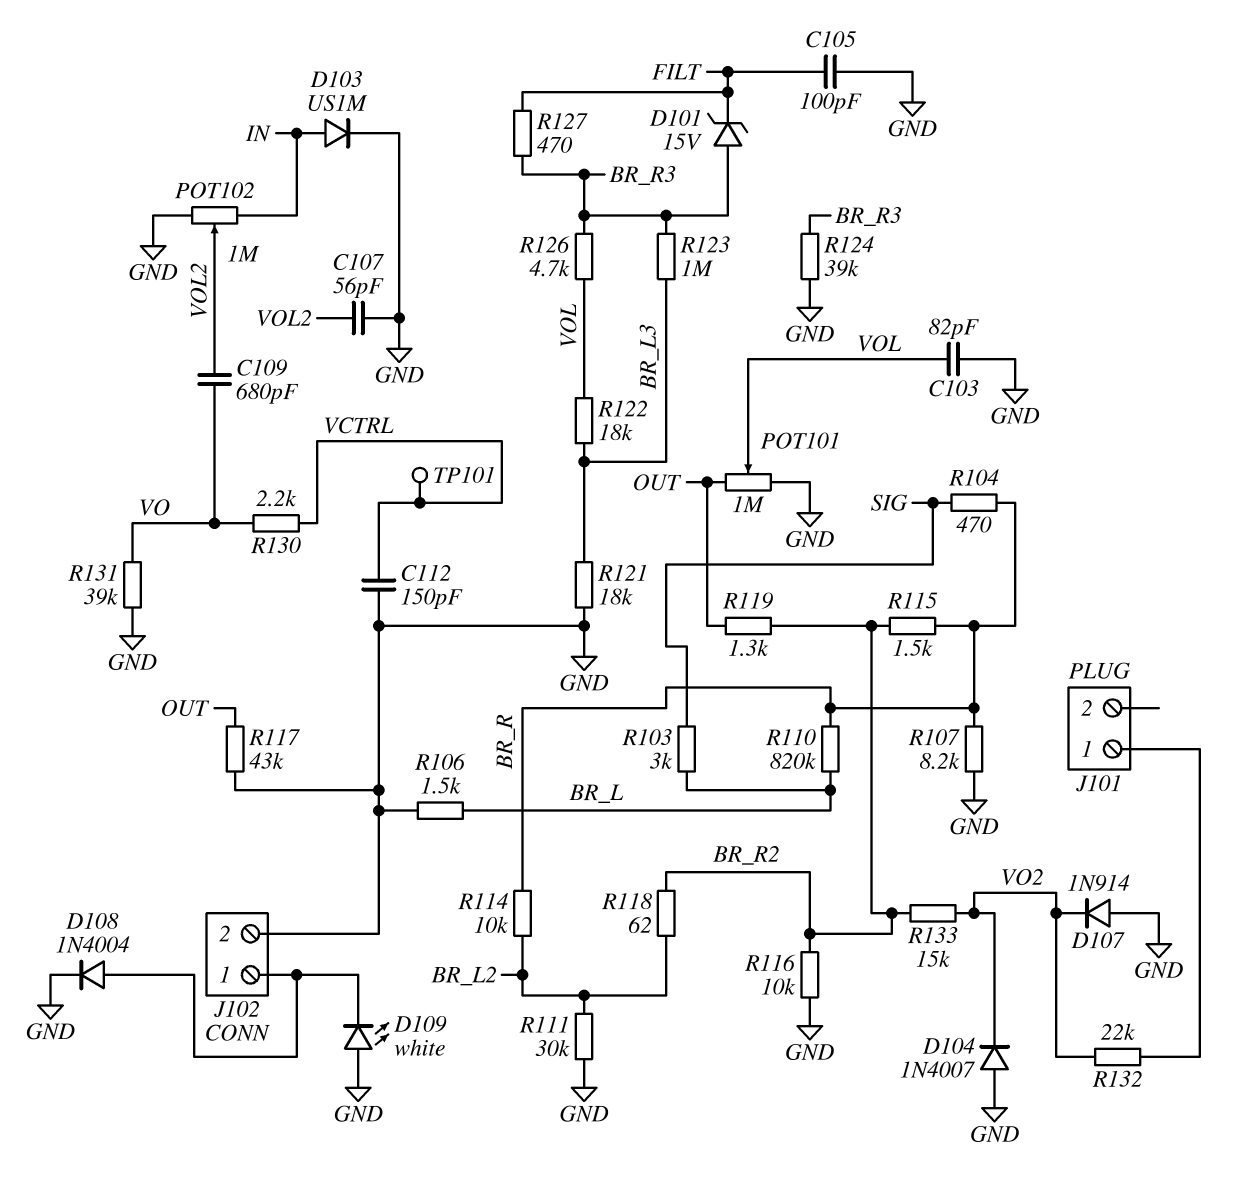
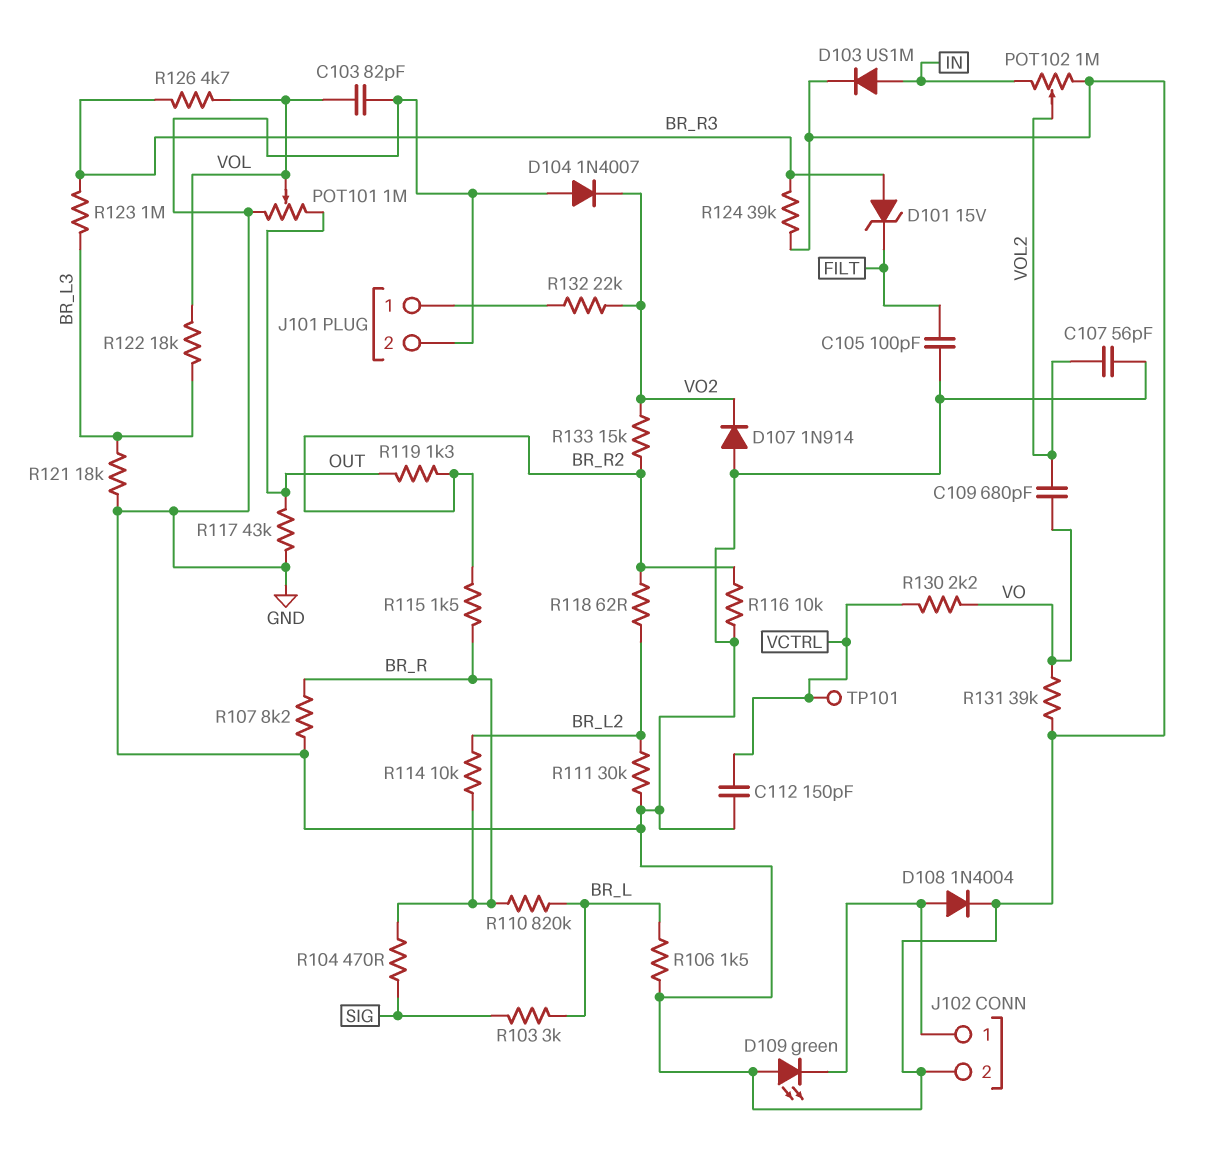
D109: LED white (A GND, K J102/1) -> LED green (A GND, K J102/1)
J101 pin 2: none -> GND
R127: 470 (BR_R3, FILT) -> none

